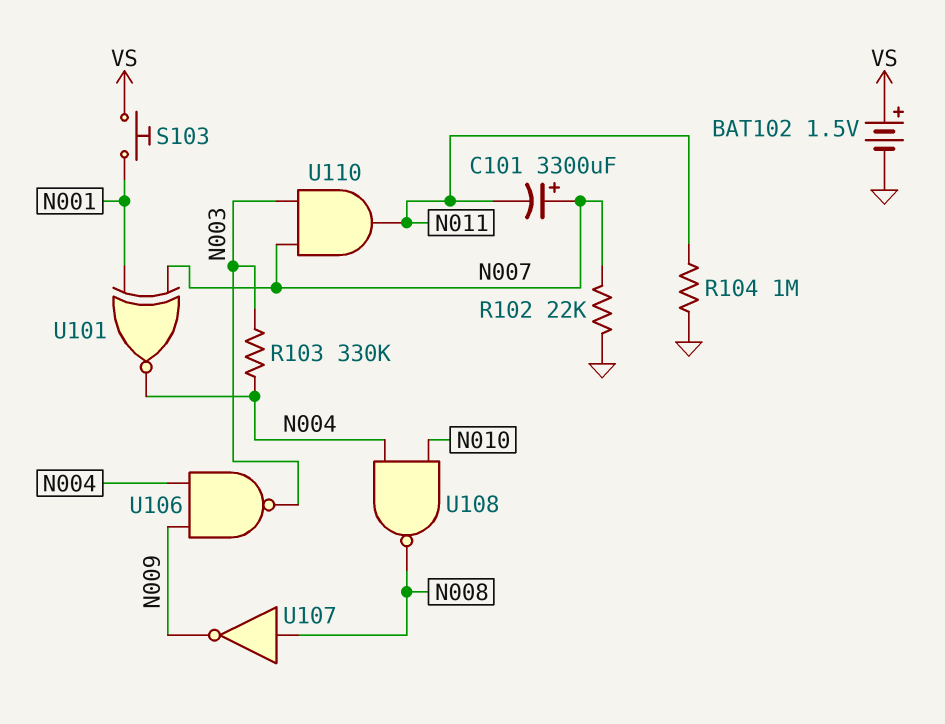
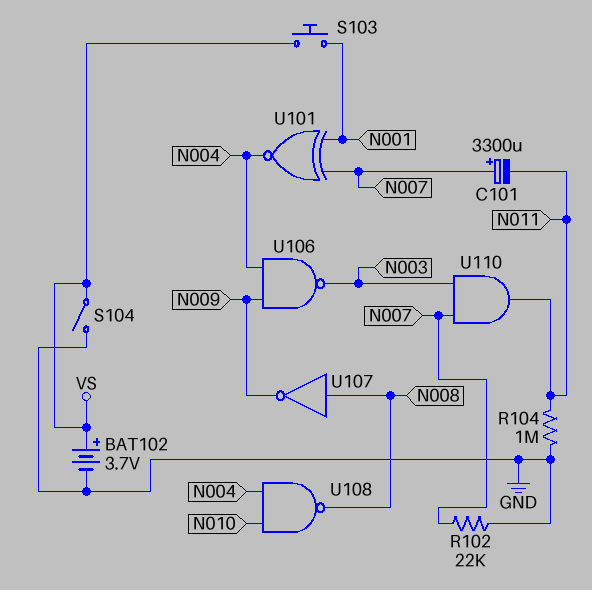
BAT102: 1.5V (plus VS, minus GND) -> 3.7V (plus VS, minus GND)
R103: 330k (N003, N004) -> none
S104: none -> switch (GND, VS)

